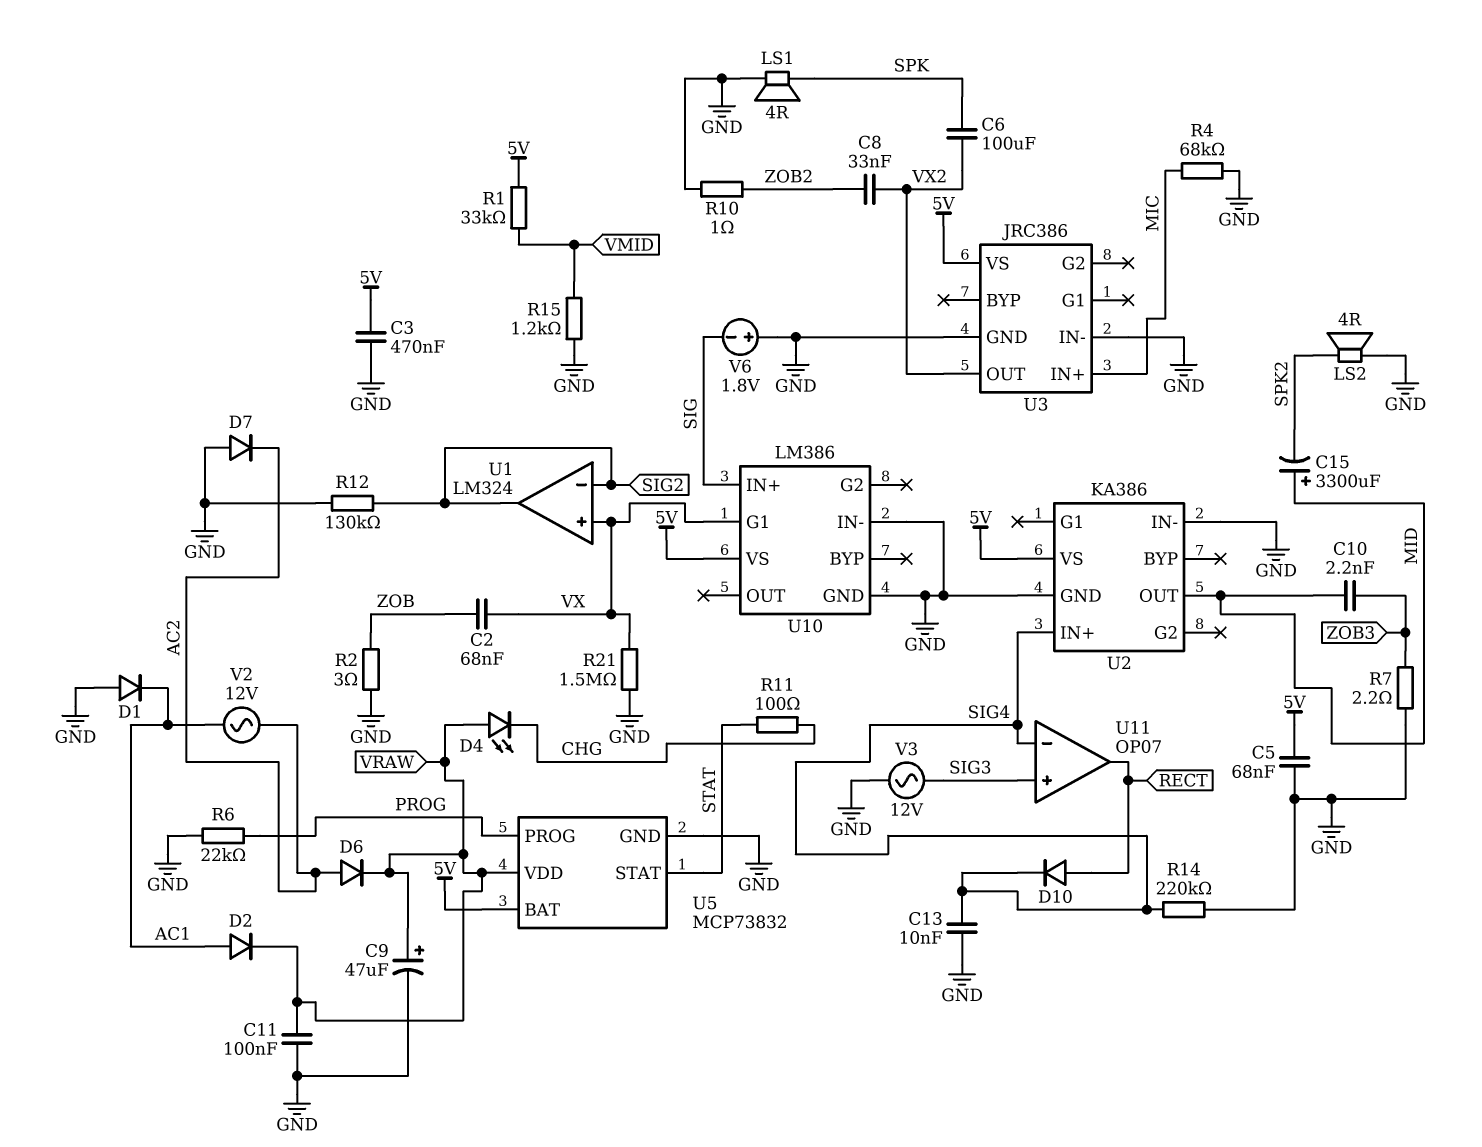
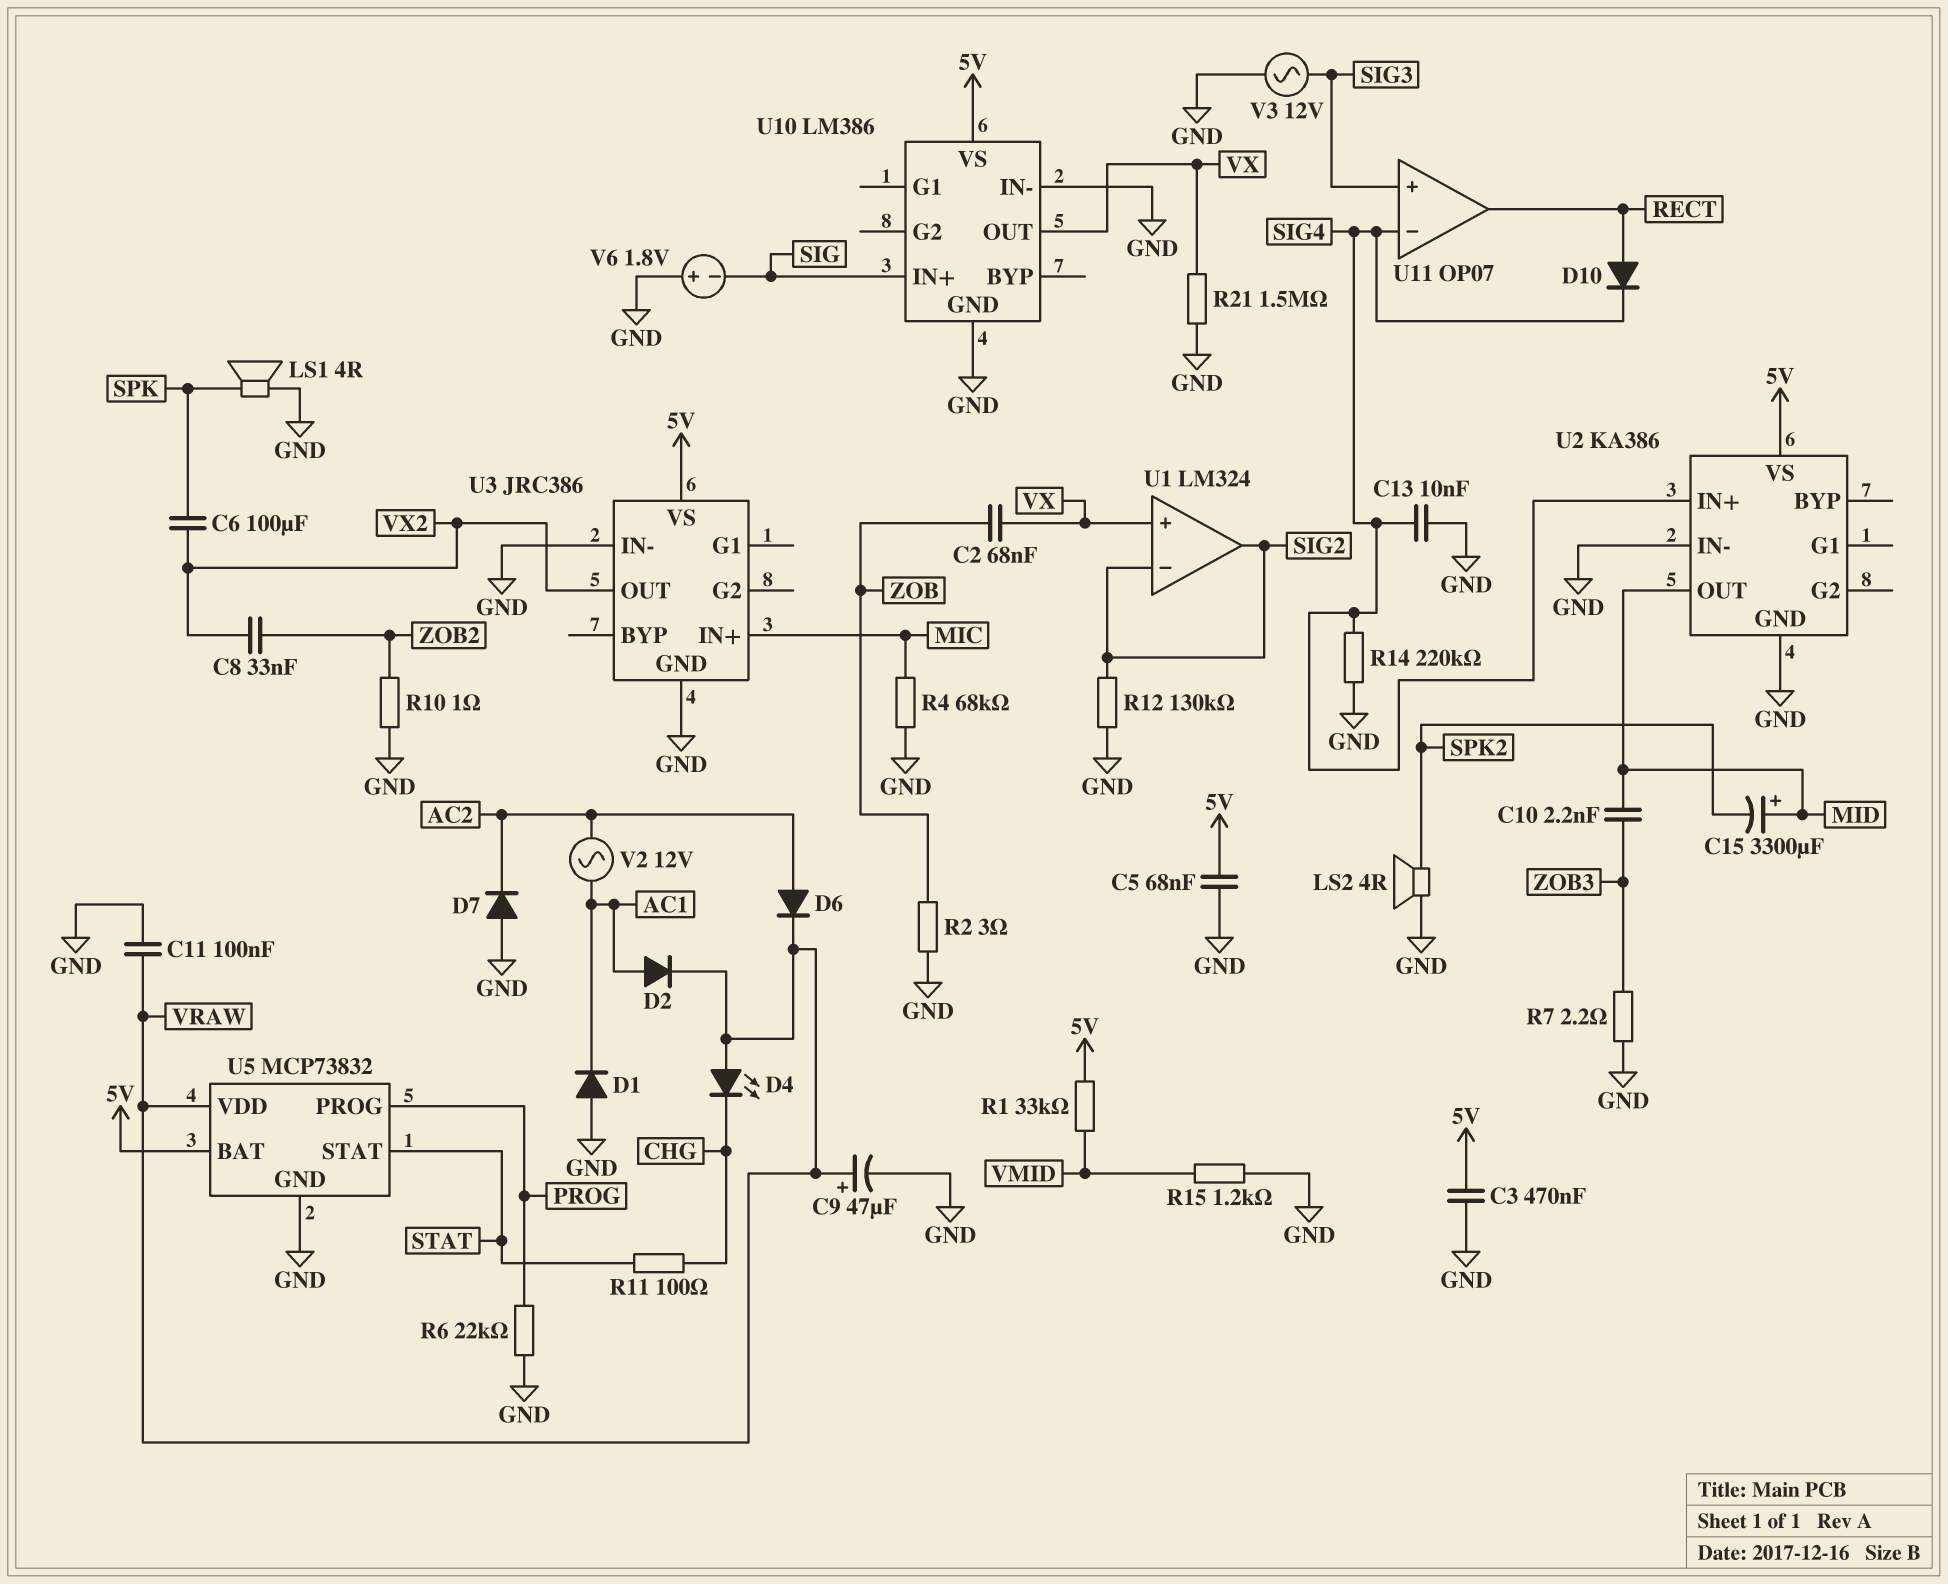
U10 pin G1: VX -> none
U10 pin OUT: none -> VX

